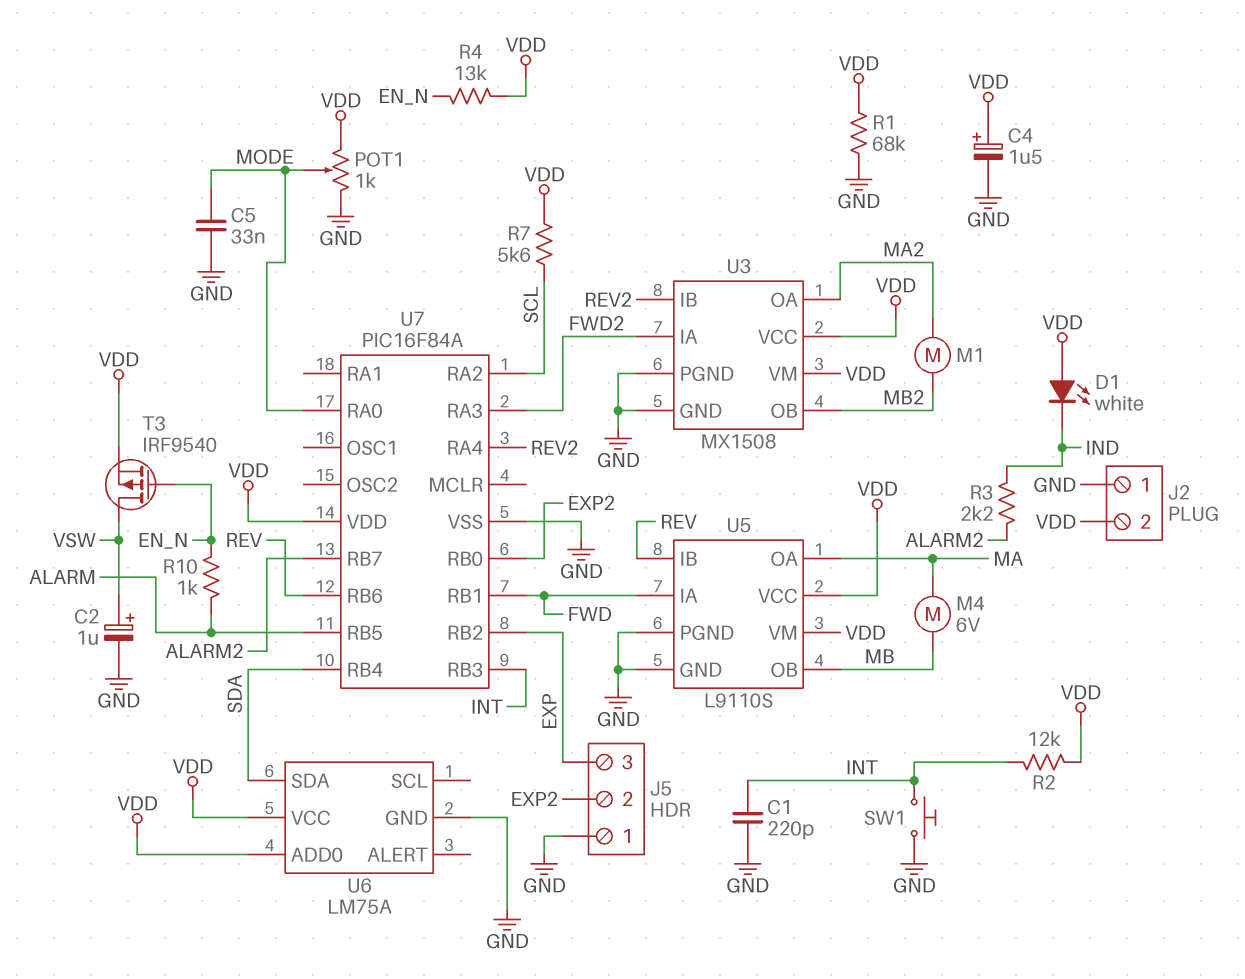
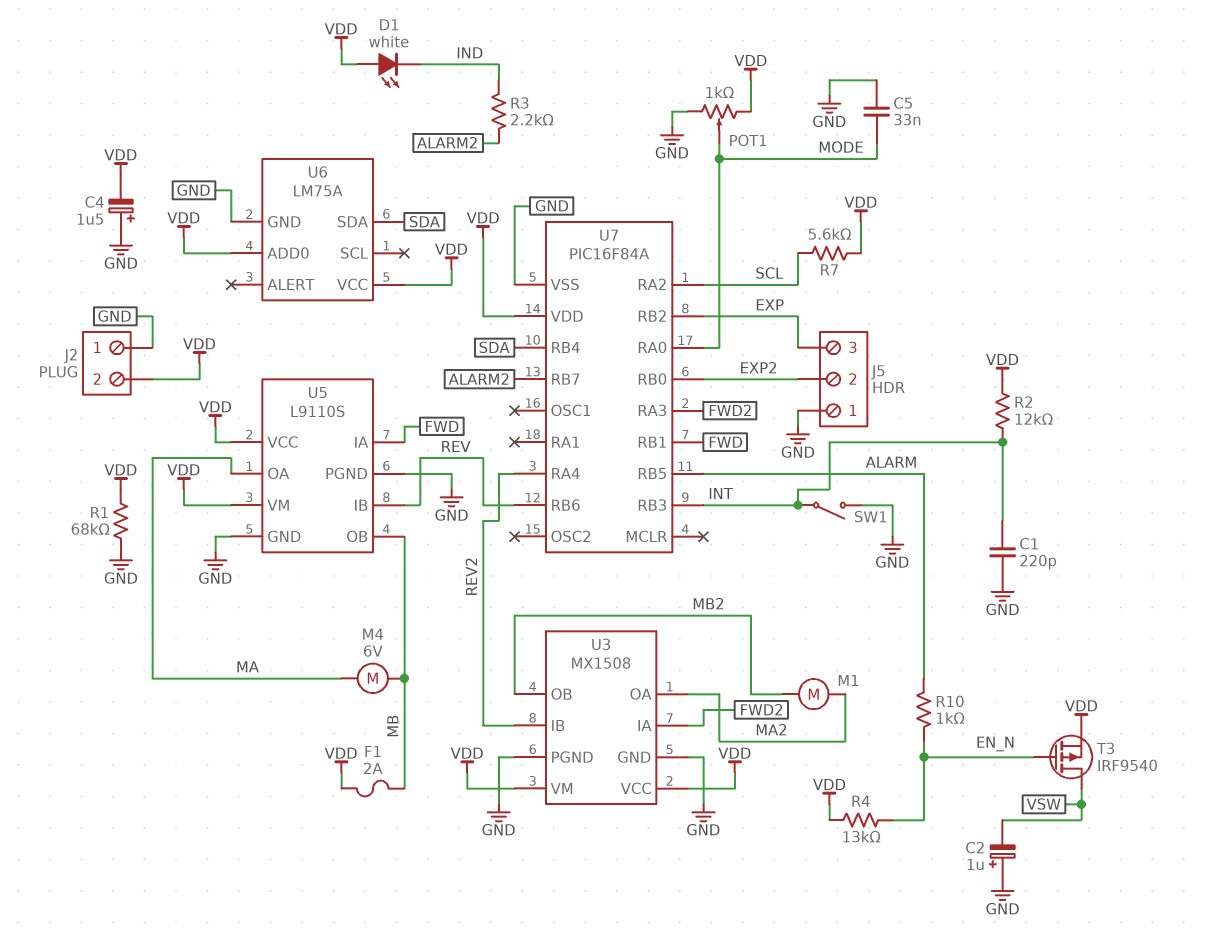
C2: 1uF (plus VSW, minus GND) -> 1uF (plus GND, minus VSW)
C4: 1.5uF (plus VDD, minus GND) -> 1.5uF (plus GND, minus VDD)
F1: none -> 2A (MB, VDD)
SW1: button (GND, INT) -> switch (GND, INT)

